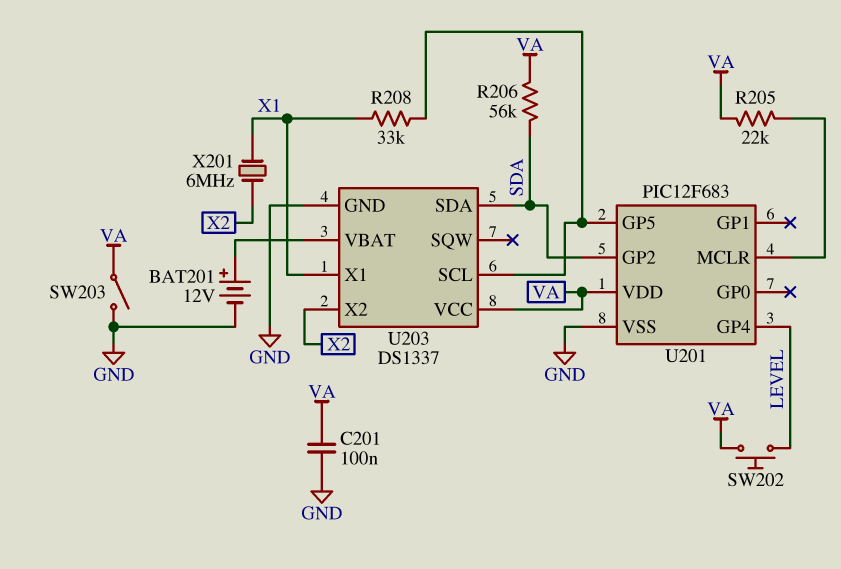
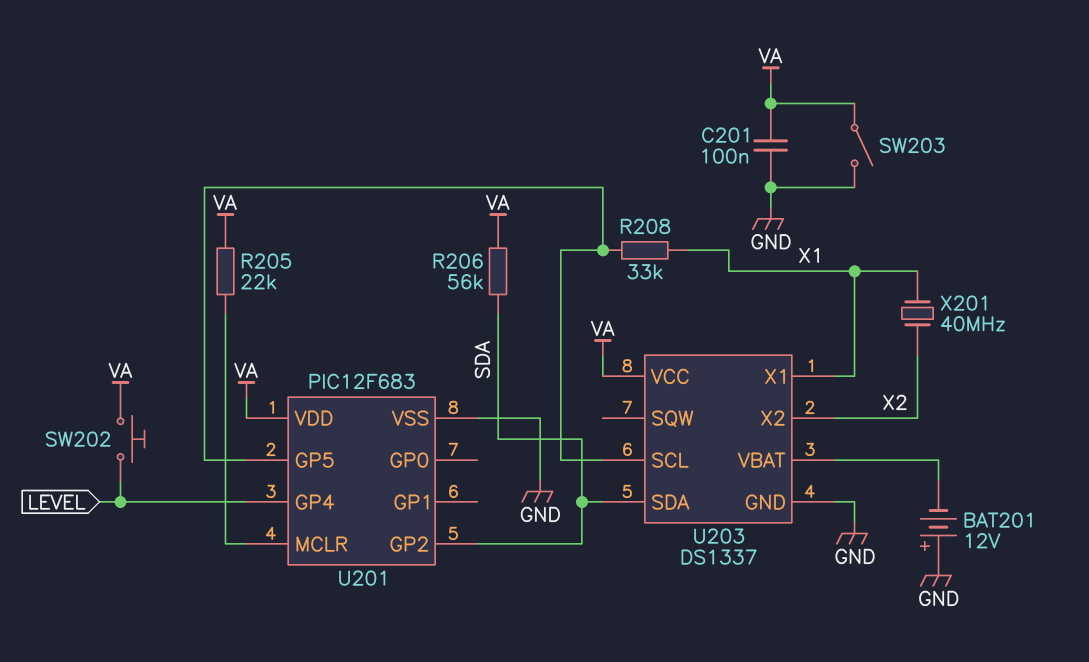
BAT201: 12V (plus U203/VBAT, minus GND) -> 12V (plus GND, minus U203/VBAT)
X201: 6MHz (X1, X2) -> 40MHz (X1, X2)

